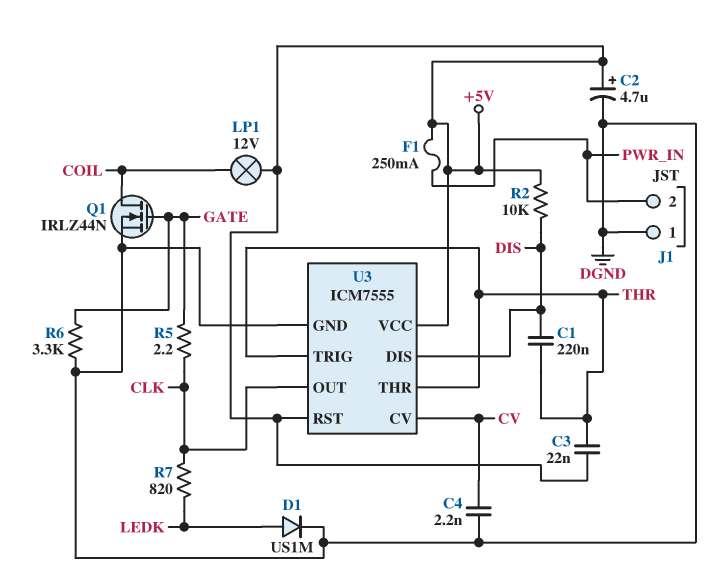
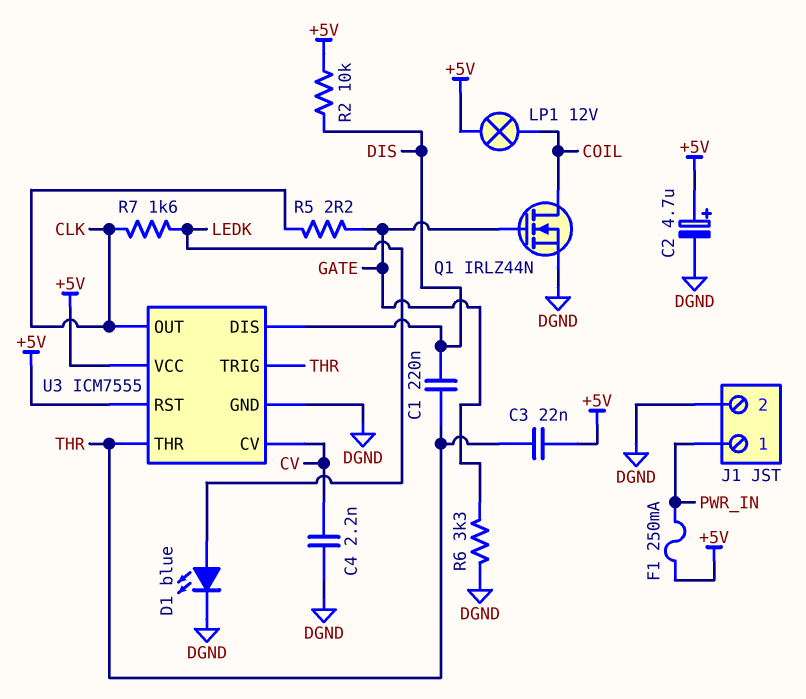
D1: diode US1M (A LEDK, K DGND) -> LED blue (A LEDK, K DGND)
J1 pin 1: DGND -> PWR_IN
J1 pin 2: PWR_IN -> DGND
R7: 820 (CLK, LEDK) -> 1.6k (CLK, LEDK)

